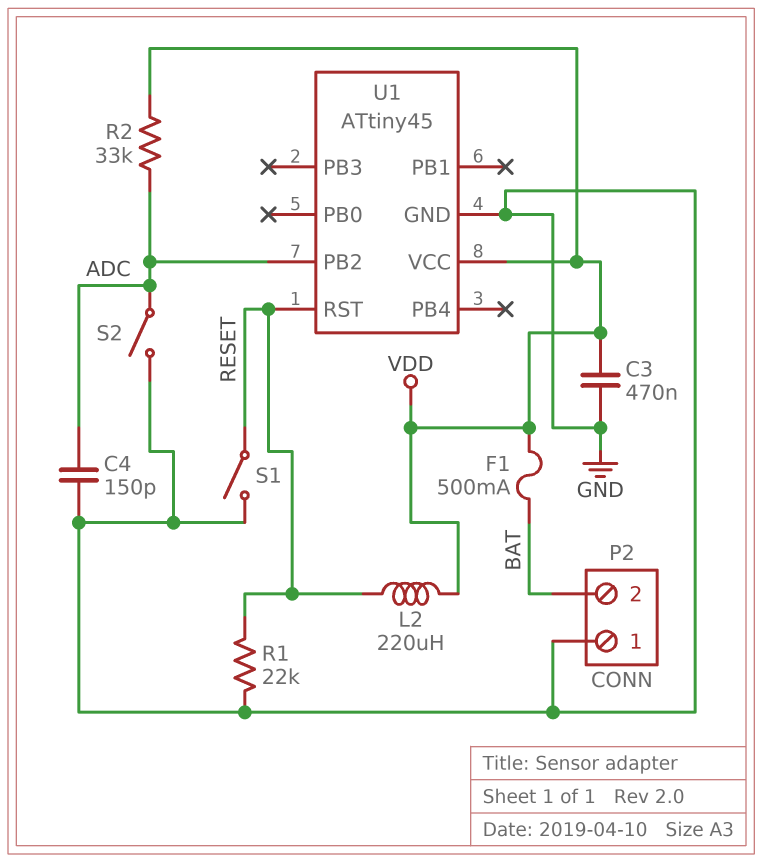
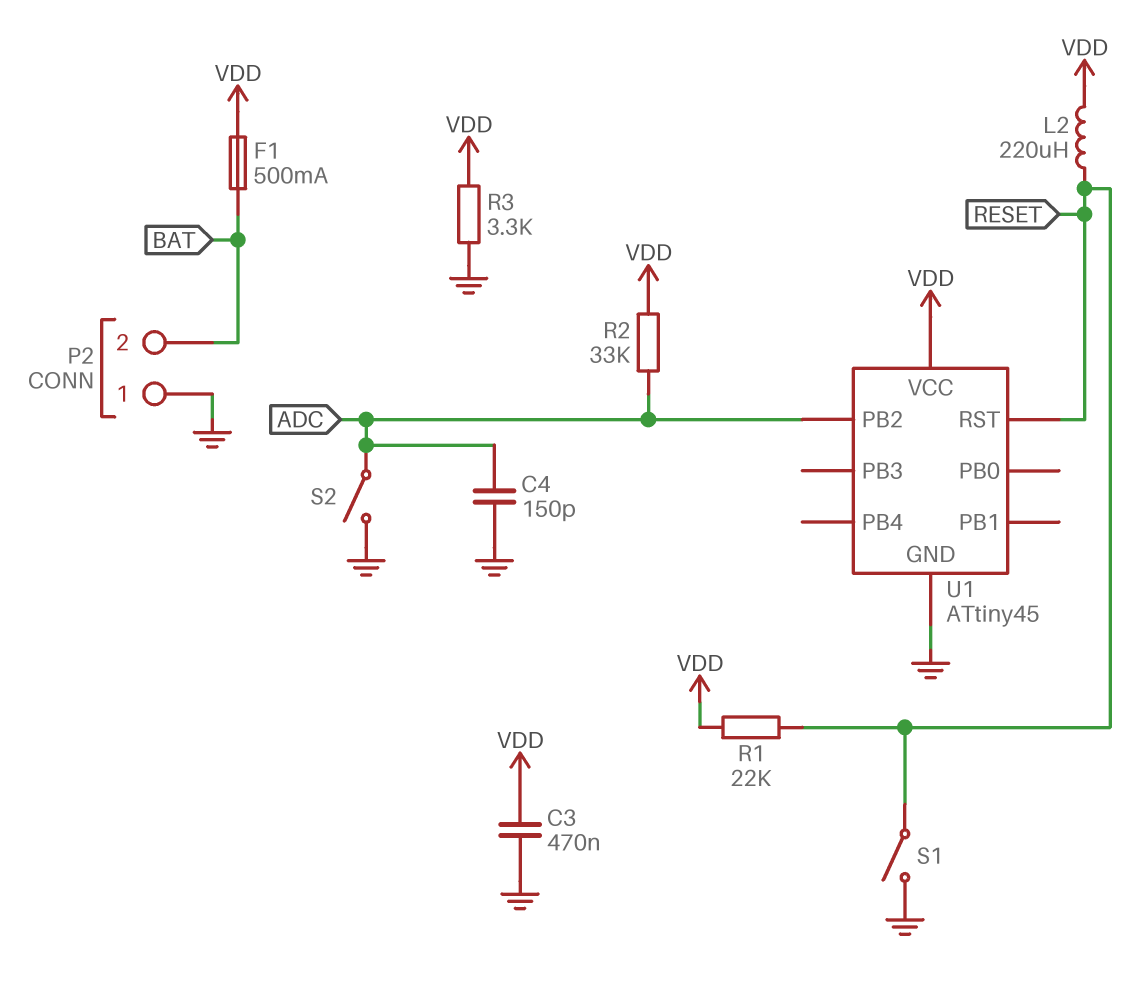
R1: 22k (GND, RESET) -> 22k (RESET, VDD)
R3: none -> 3.3k (GND, VDD)

